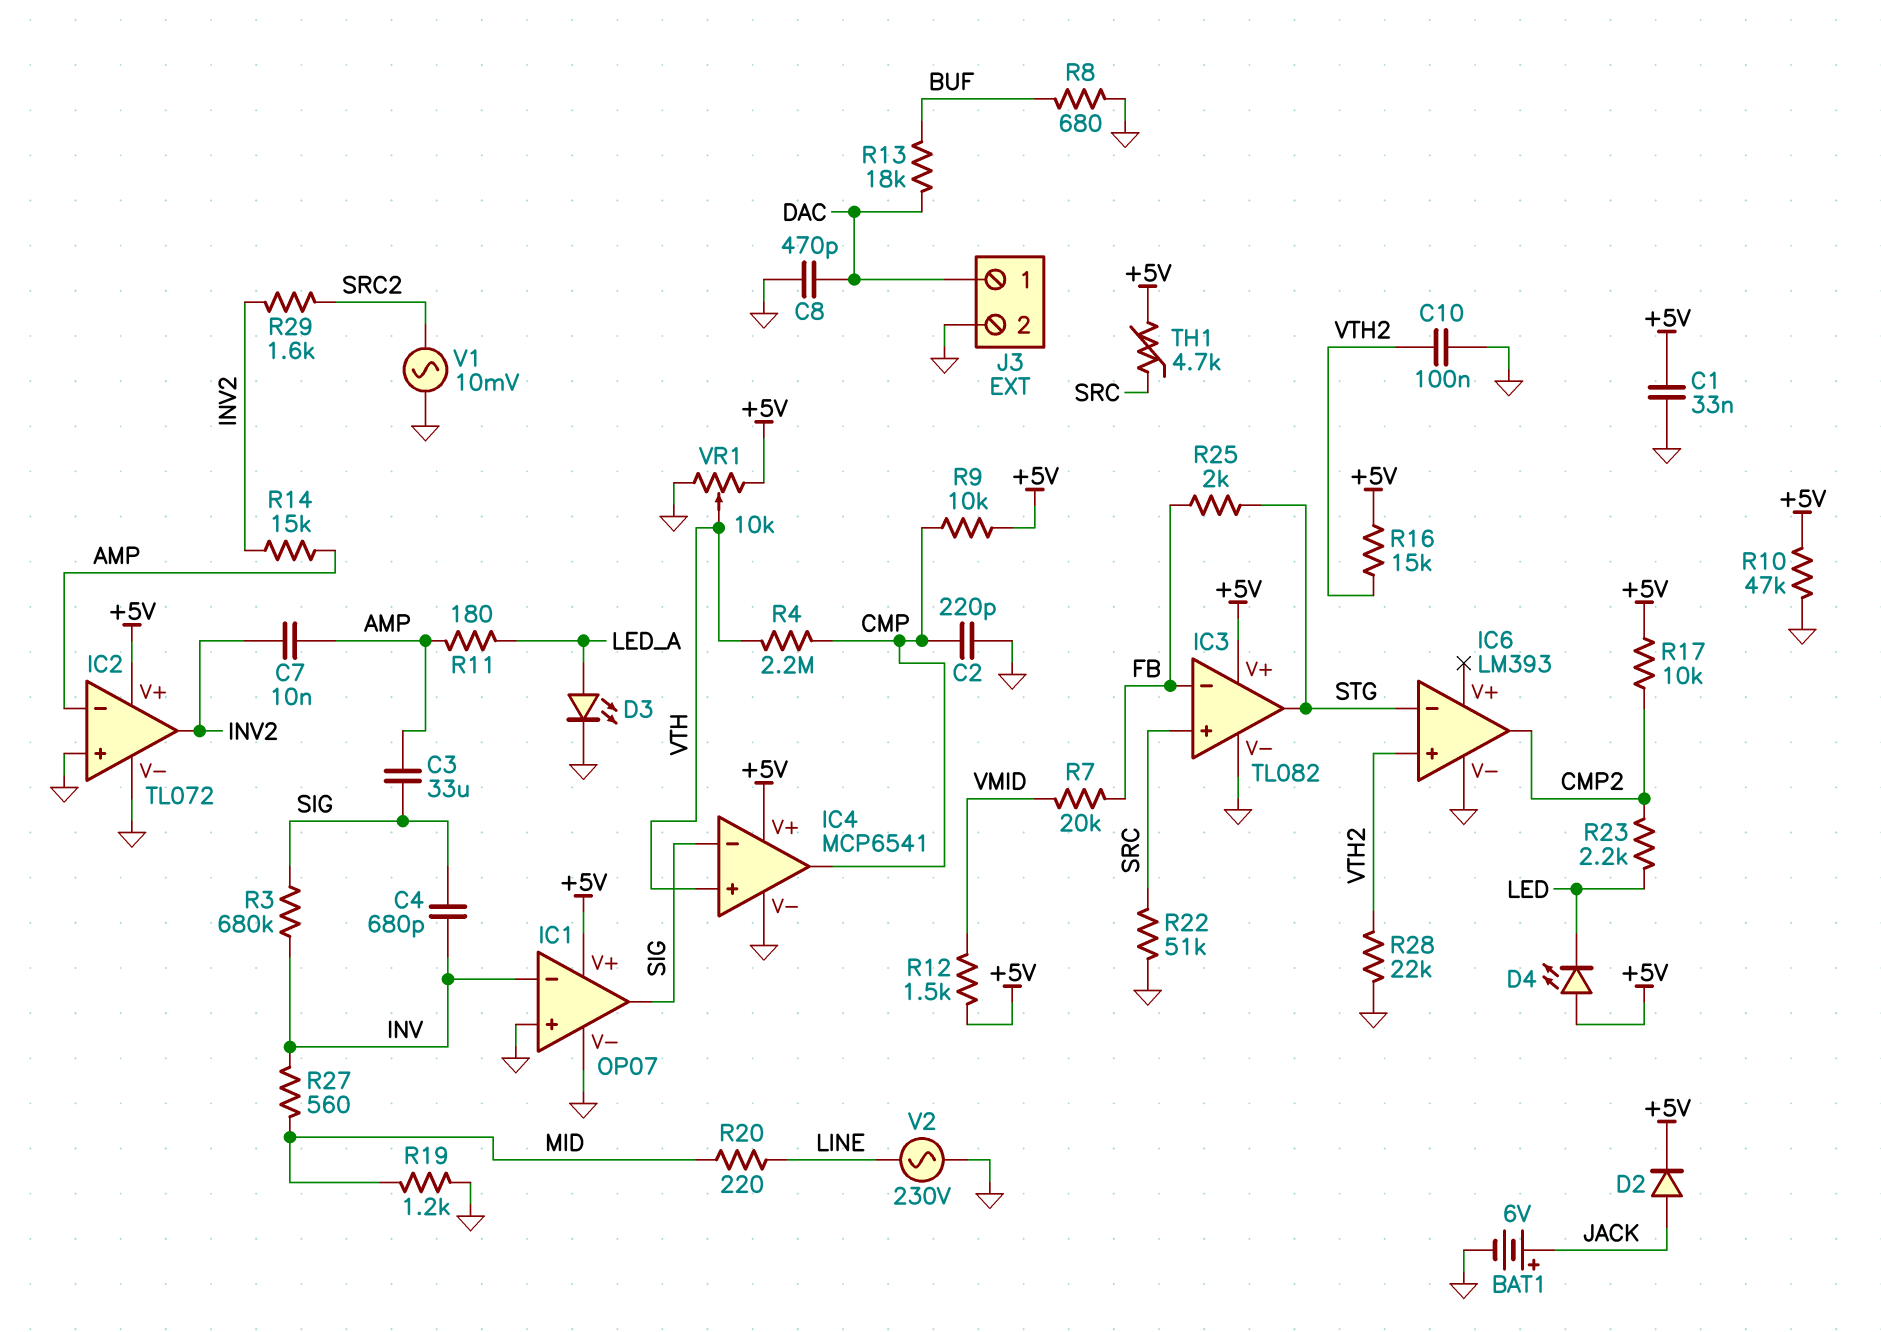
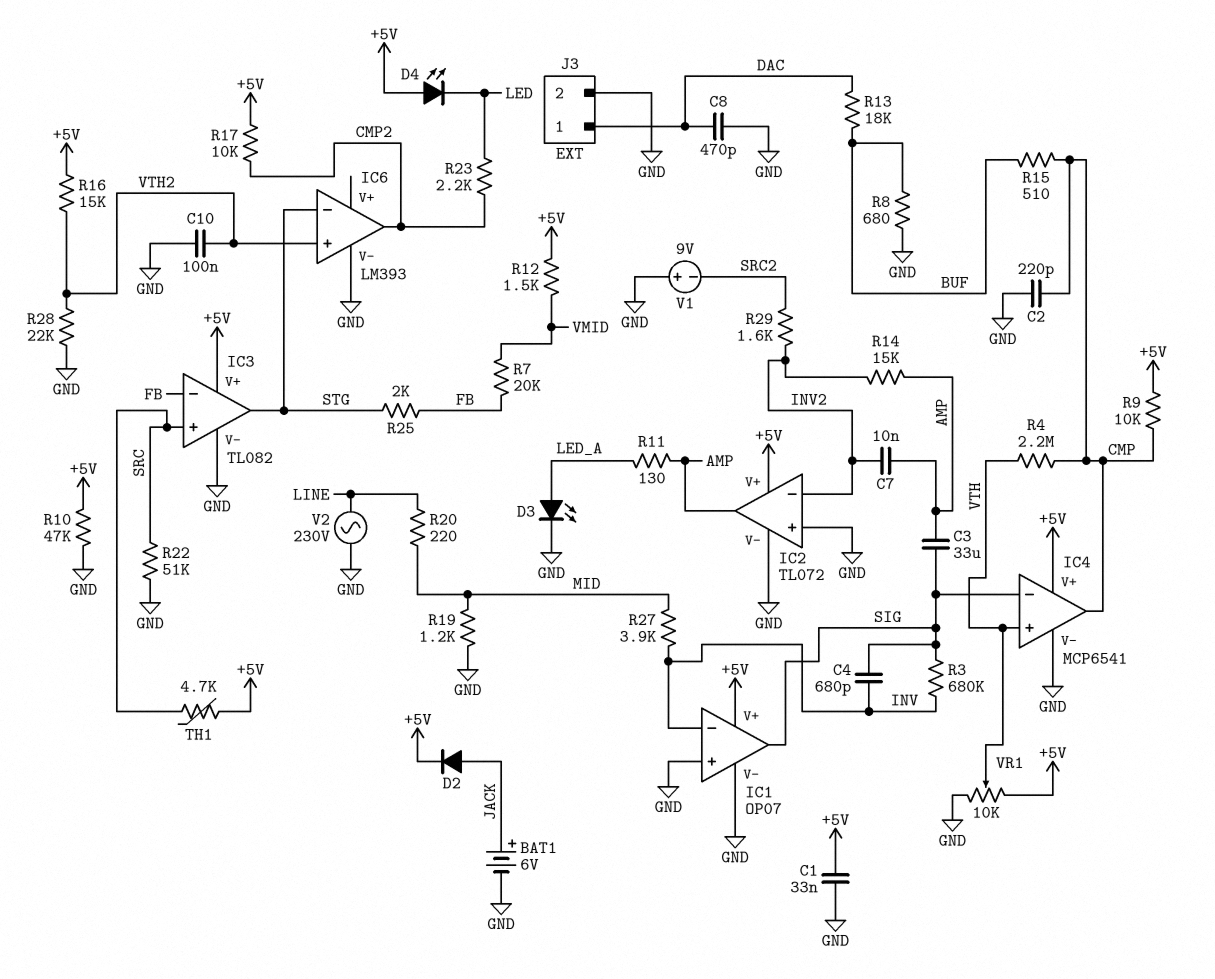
IC2 pin in-: AMP -> INV2
IC2 pin out: INV2 -> AMP
R11: 180 (AMP, LED_A) -> 130 (AMP, LED_A)
R15: none -> 510 (BUF, CMP)
R27: 560 (INV, MID) -> 3.9k (INV, MID)
V1: AC 10mV (GND, SRC2) -> 9V (plus GND, minus SRC2)

